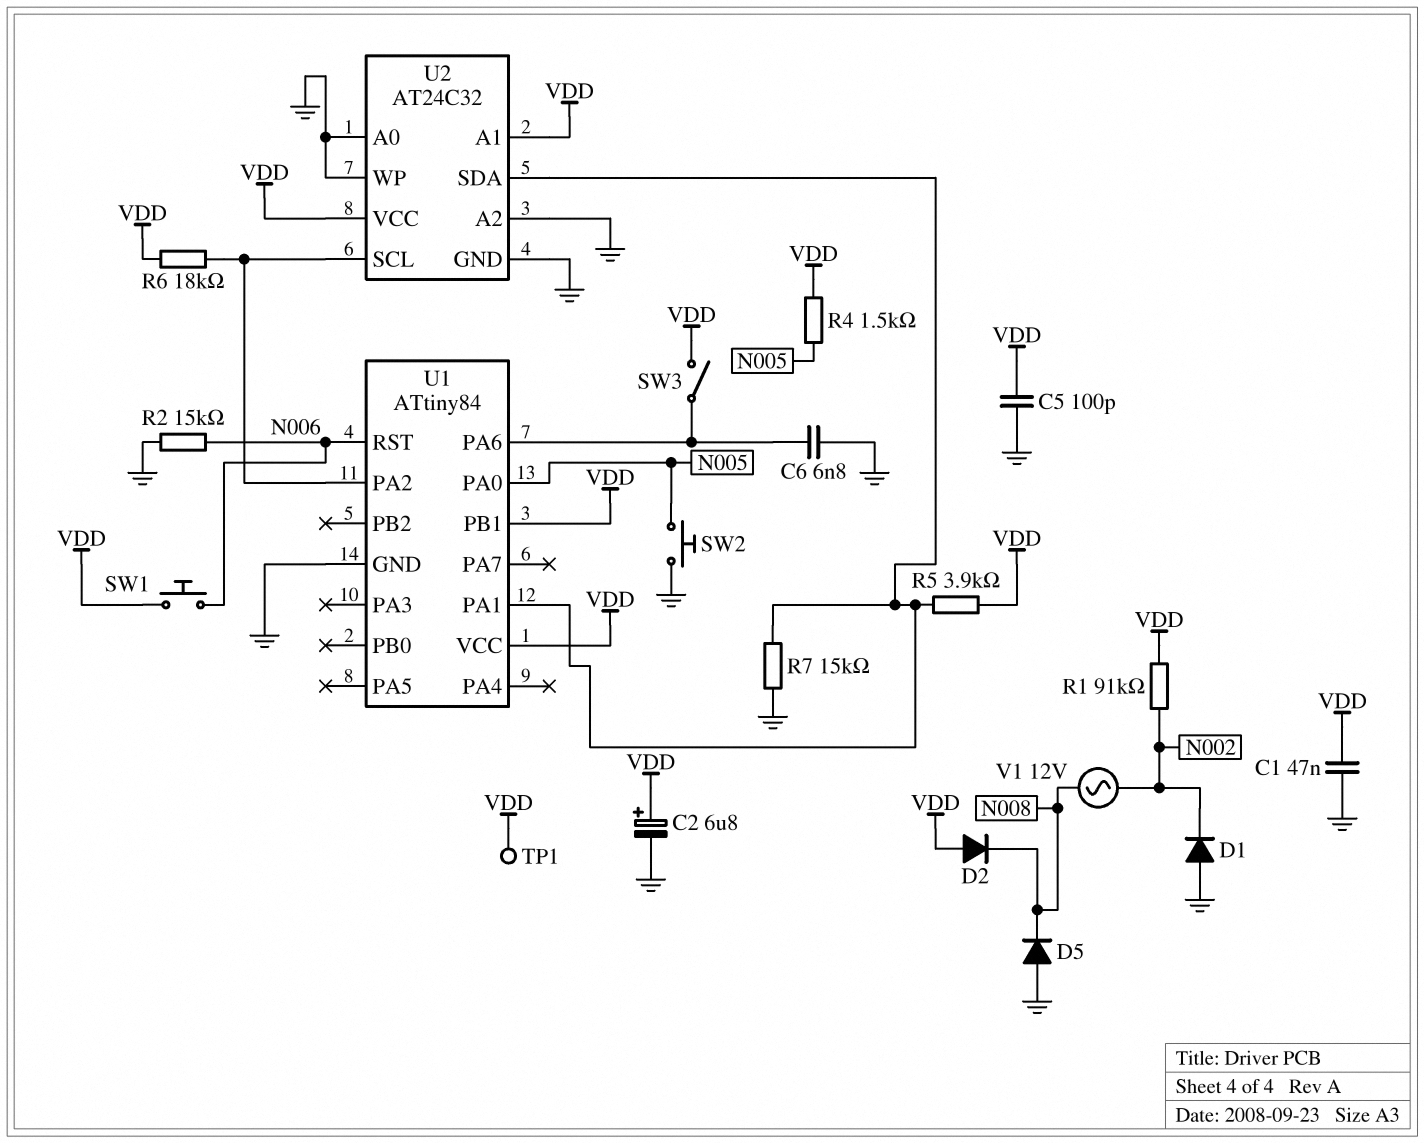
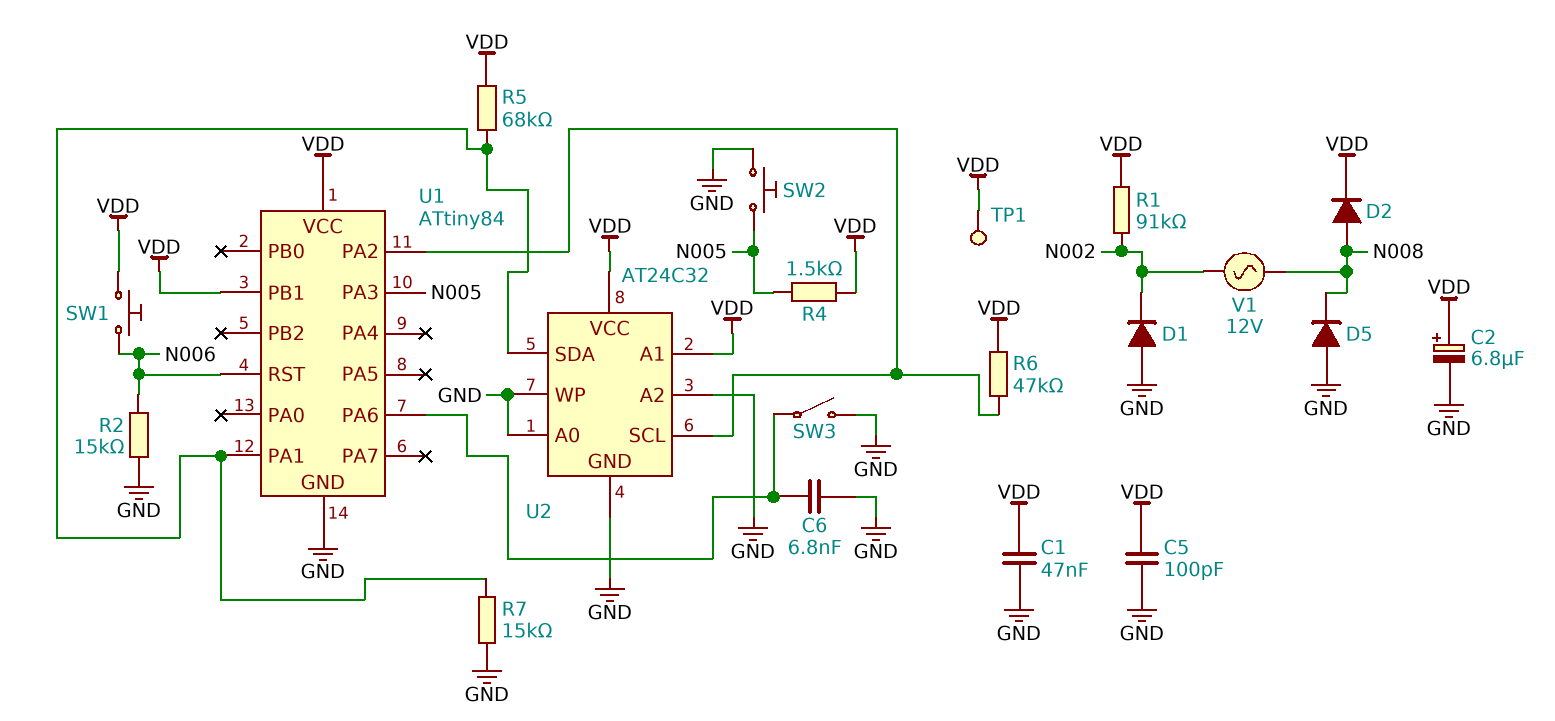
D2: diode (A VDD, K N008) -> diode (A N008, K VDD)
R5: 3.9k (U1/PA1, VDD) -> 68k (U1/PA1, VDD)
R6: 18k (U1/PA2, VDD) -> 47k (U1/PA2, VDD)
SW3: switch (U1/PA6, VDD) -> switch (GND, U1/PA6)
U1 pin PA0: N005 -> none
U1 pin PA3: none -> N005

